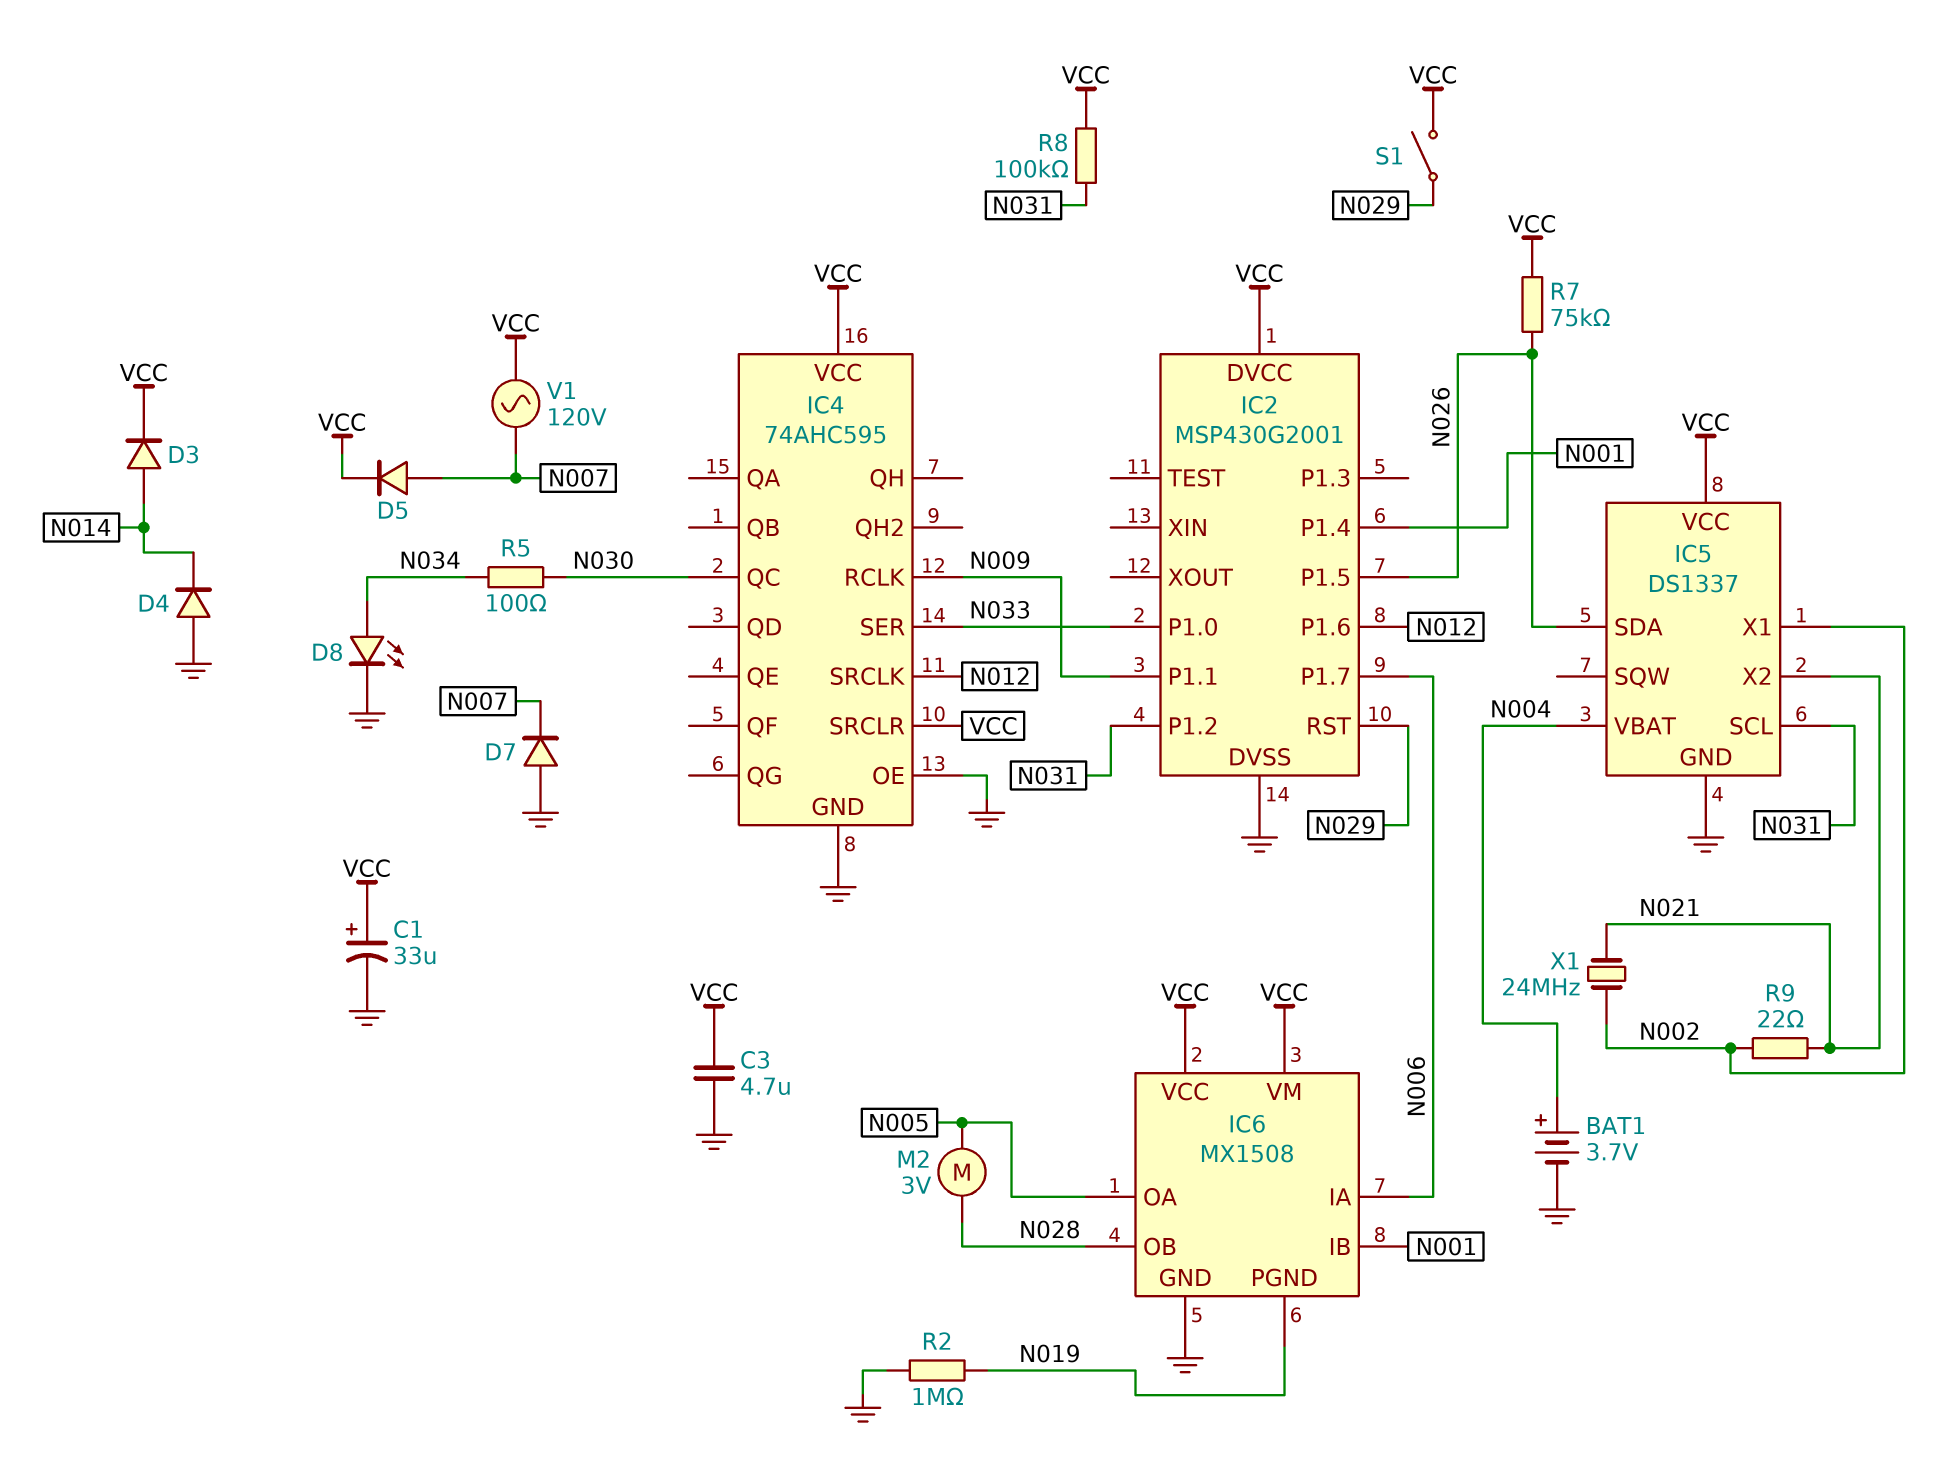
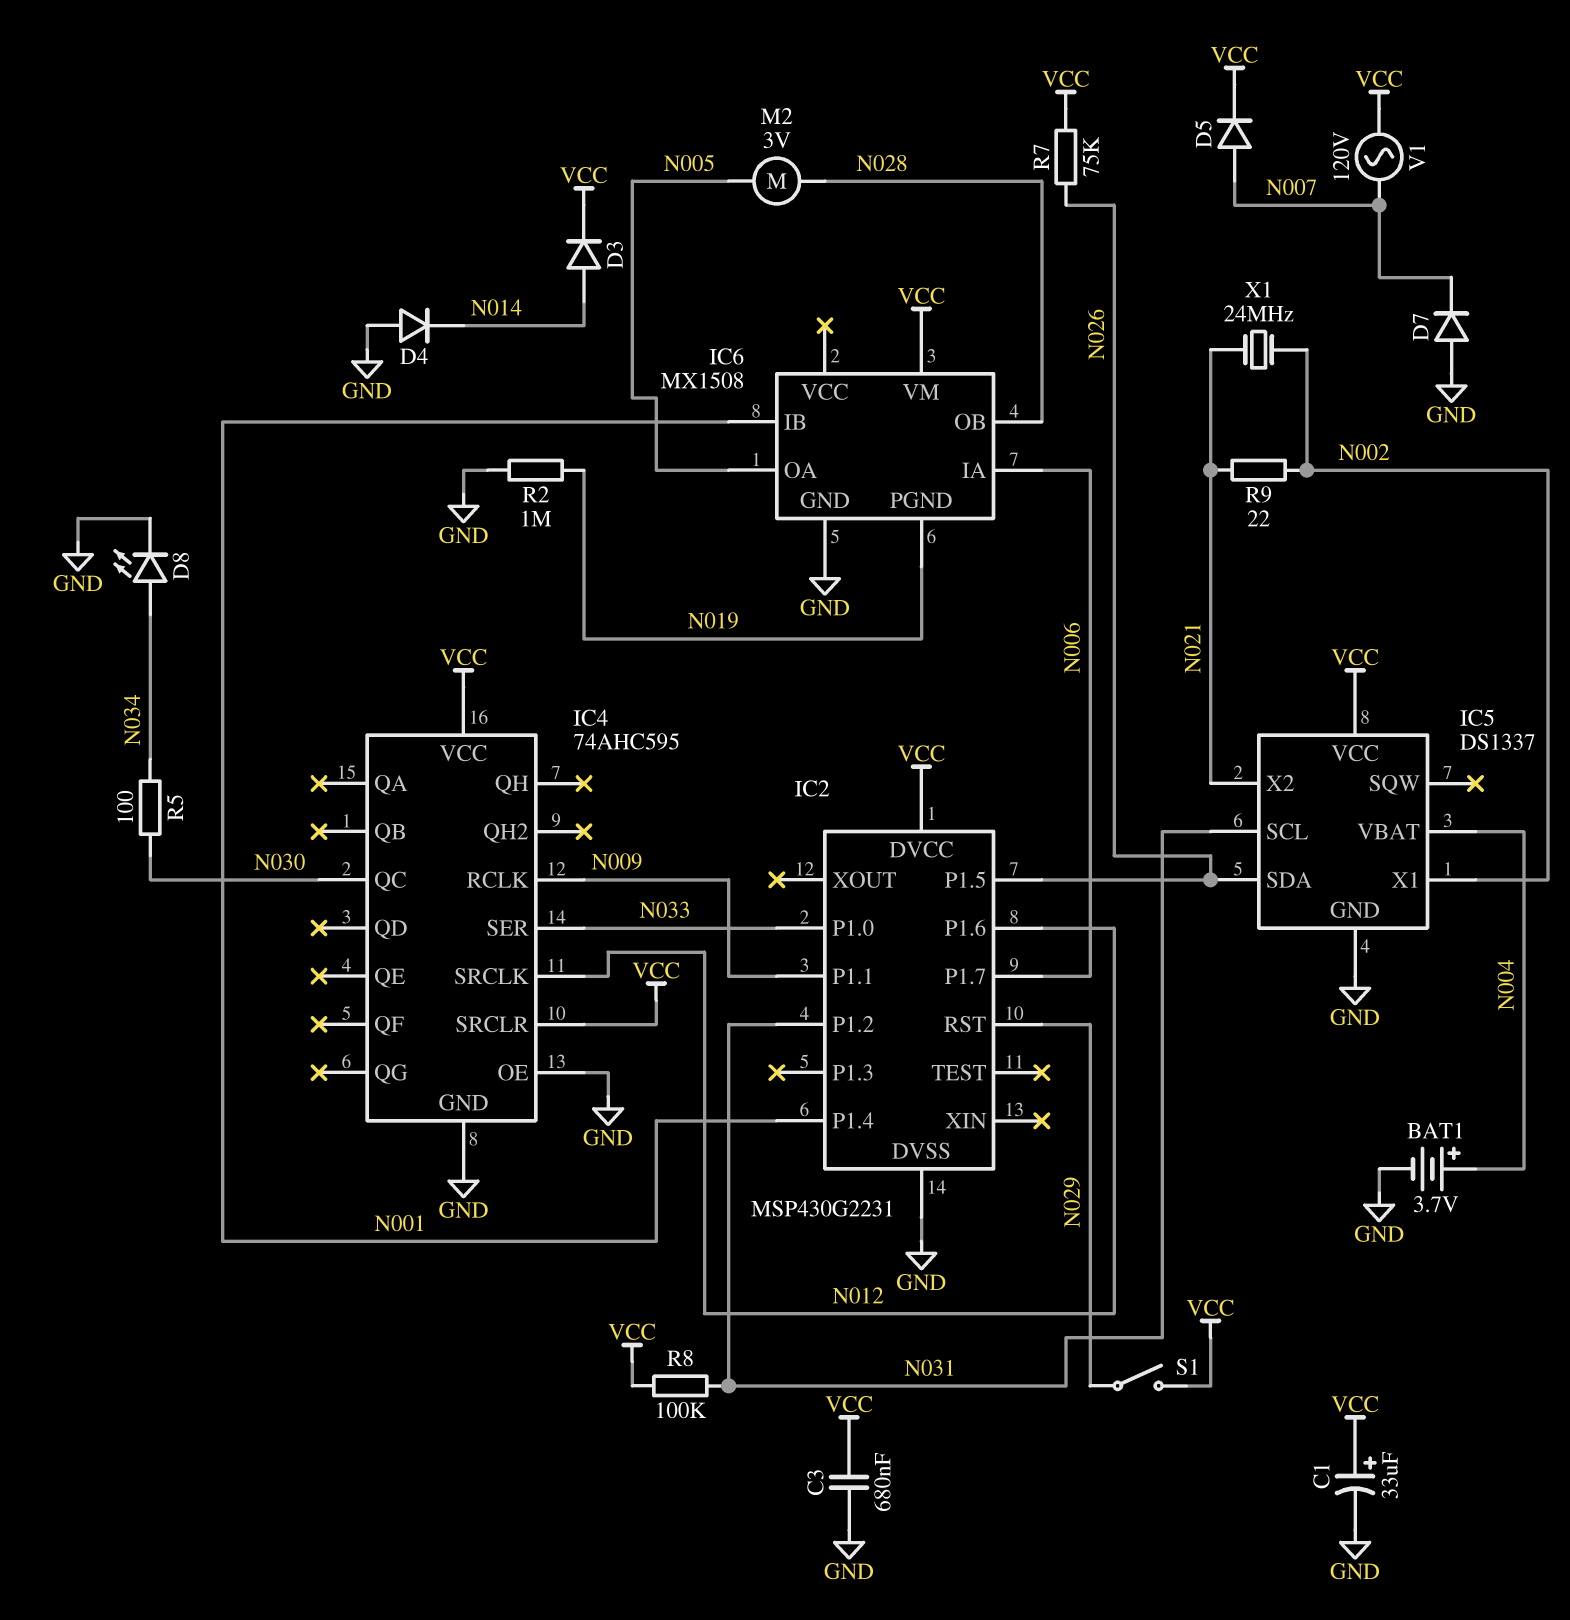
C3: 4.7uF (GND, VCC) -> 680nF (GND, VCC)
IC2: MSP430G2001 -> MSP430G2231
IC6 pin VCC: VCC -> none

